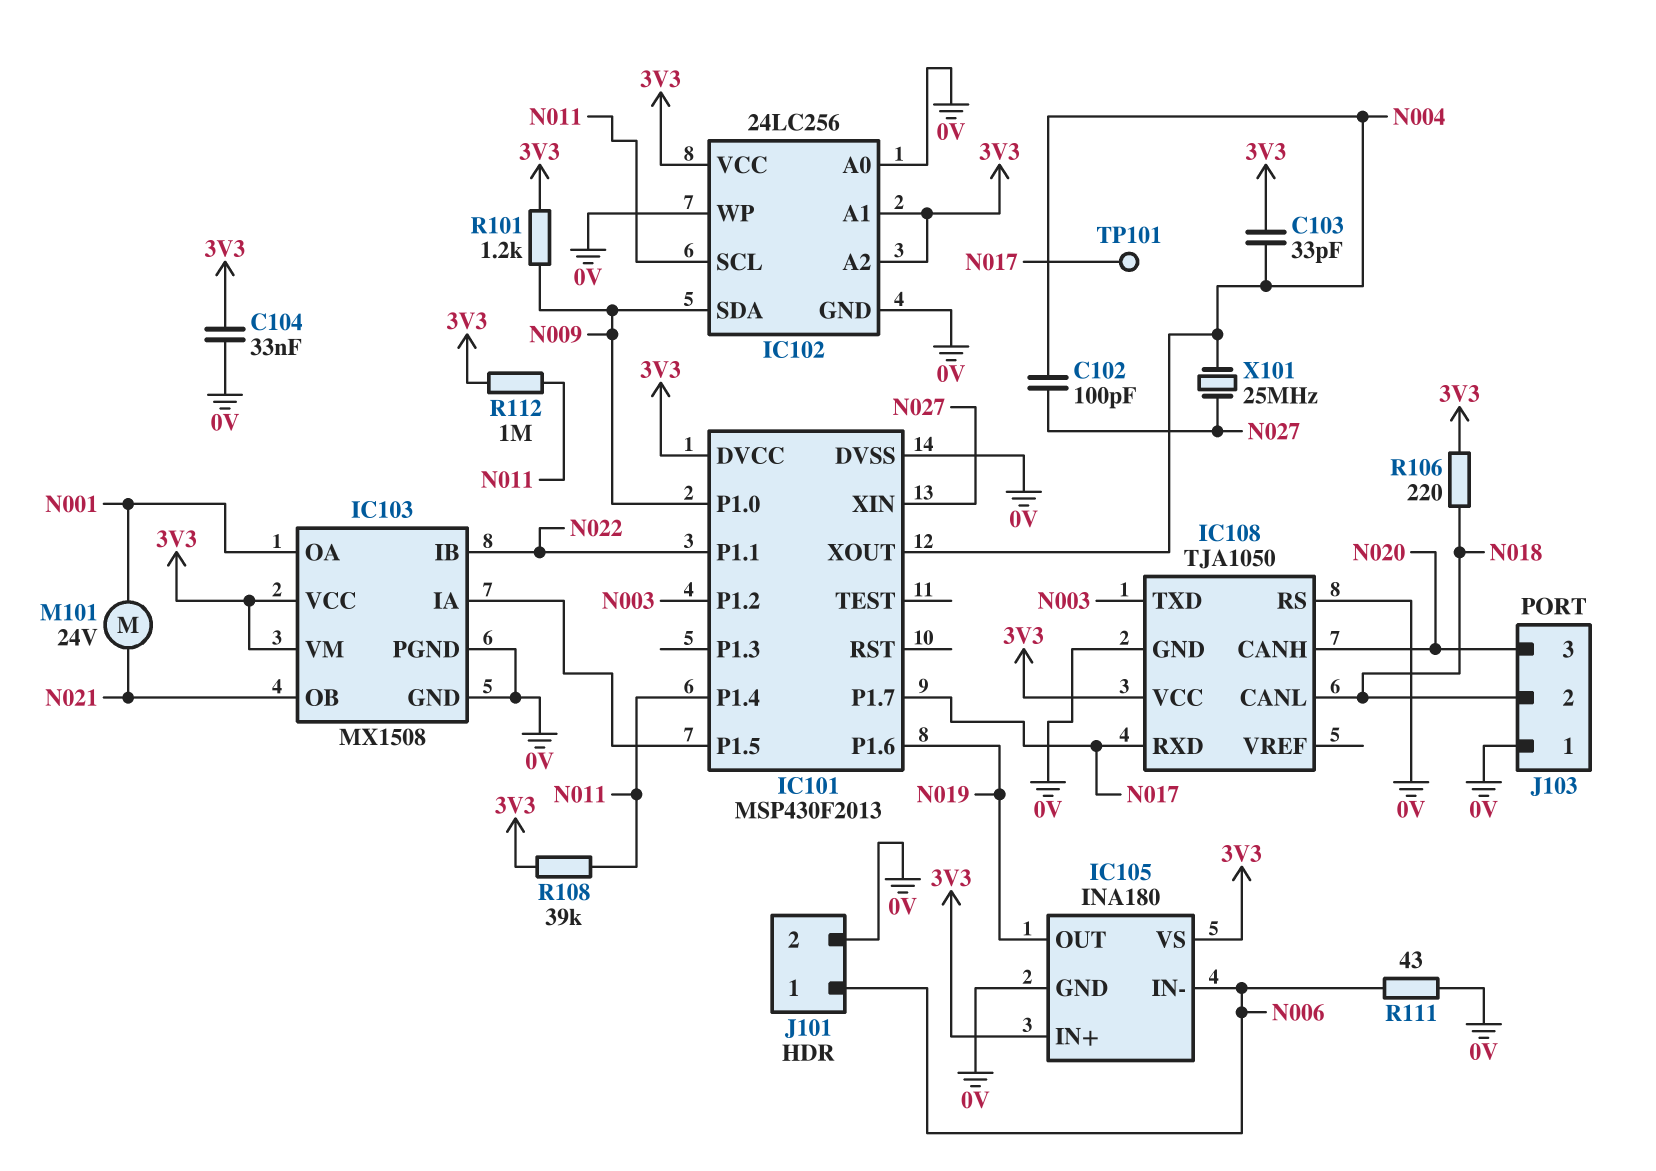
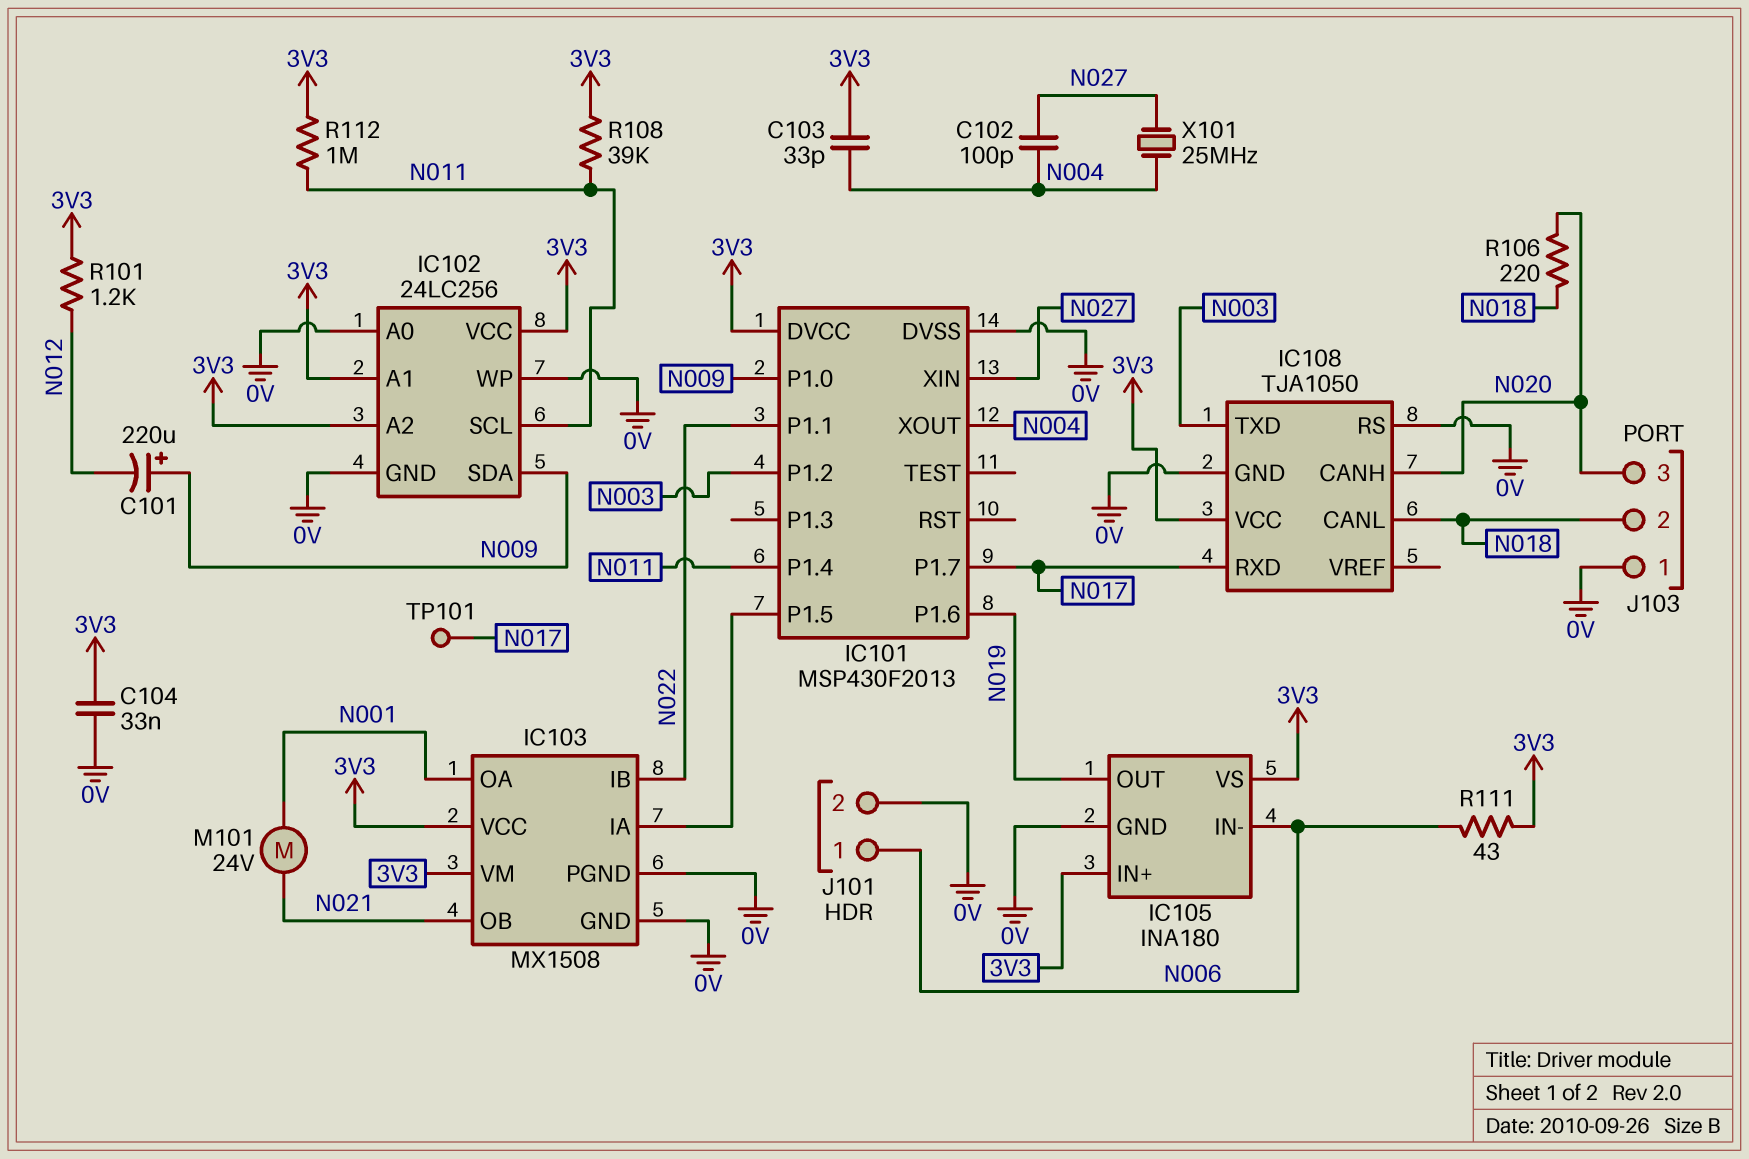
C101: none -> 220uF (plus N009, minus N012)
R101: 1.2k (3V3, N009) -> 1.2k (3V3, N012)
R106: 220 (3V3, N018) -> 220 (N018, N020)
R111: 43 (0V, N006) -> 43 (3V3, N006)

